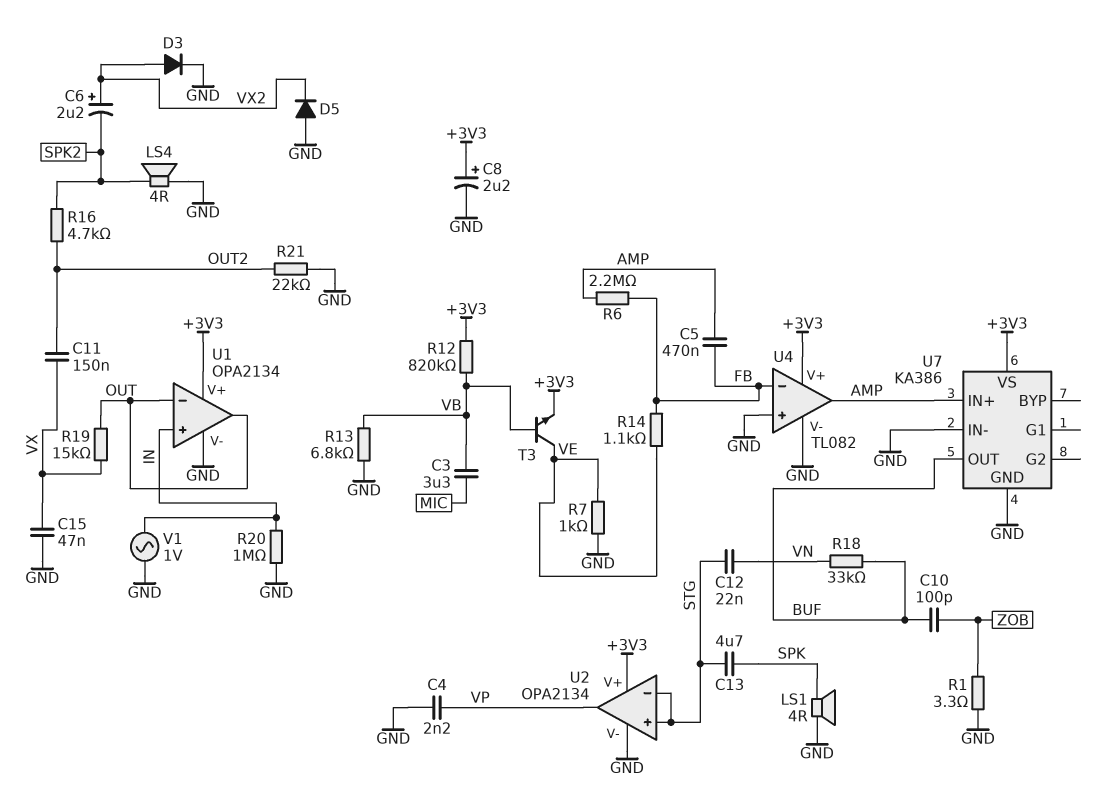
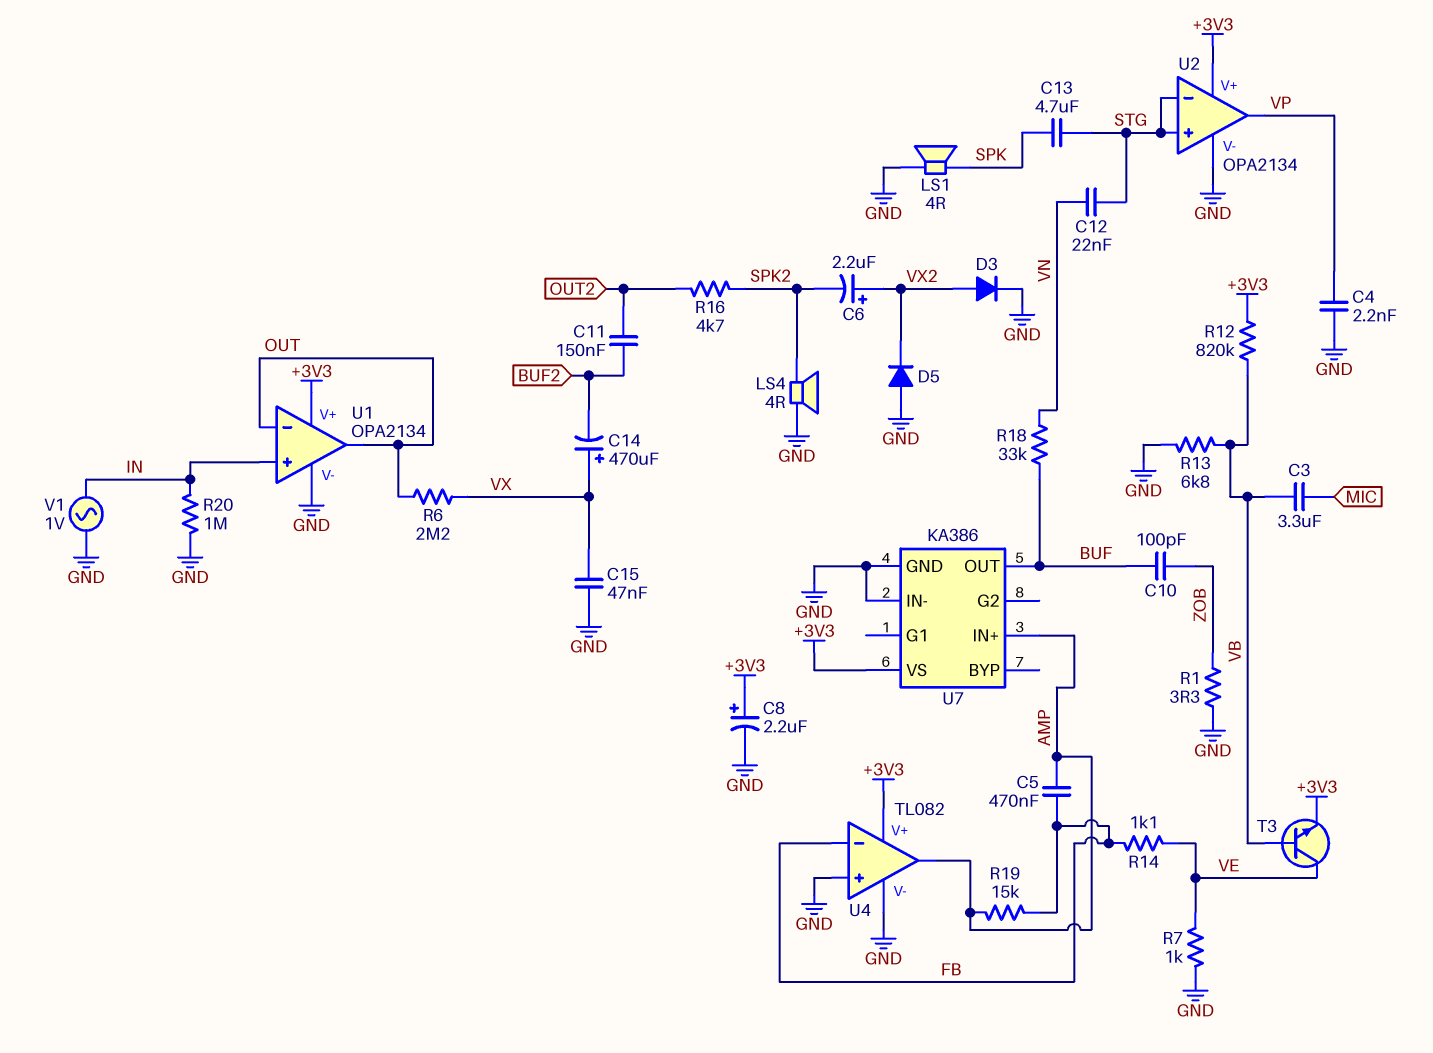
C11: 150nF (OUT2, VX) -> 150nF (BUF2, OUT2)
C14: none -> 470uF (plus VX, minus BUF2)
R6: 2.2M (AMP, FB) -> 2.2M (OUT, VX)
R19: 15k (OUT, VX) -> 15k (AMP, FB)
R21: 22k (GND, OUT2) -> none

